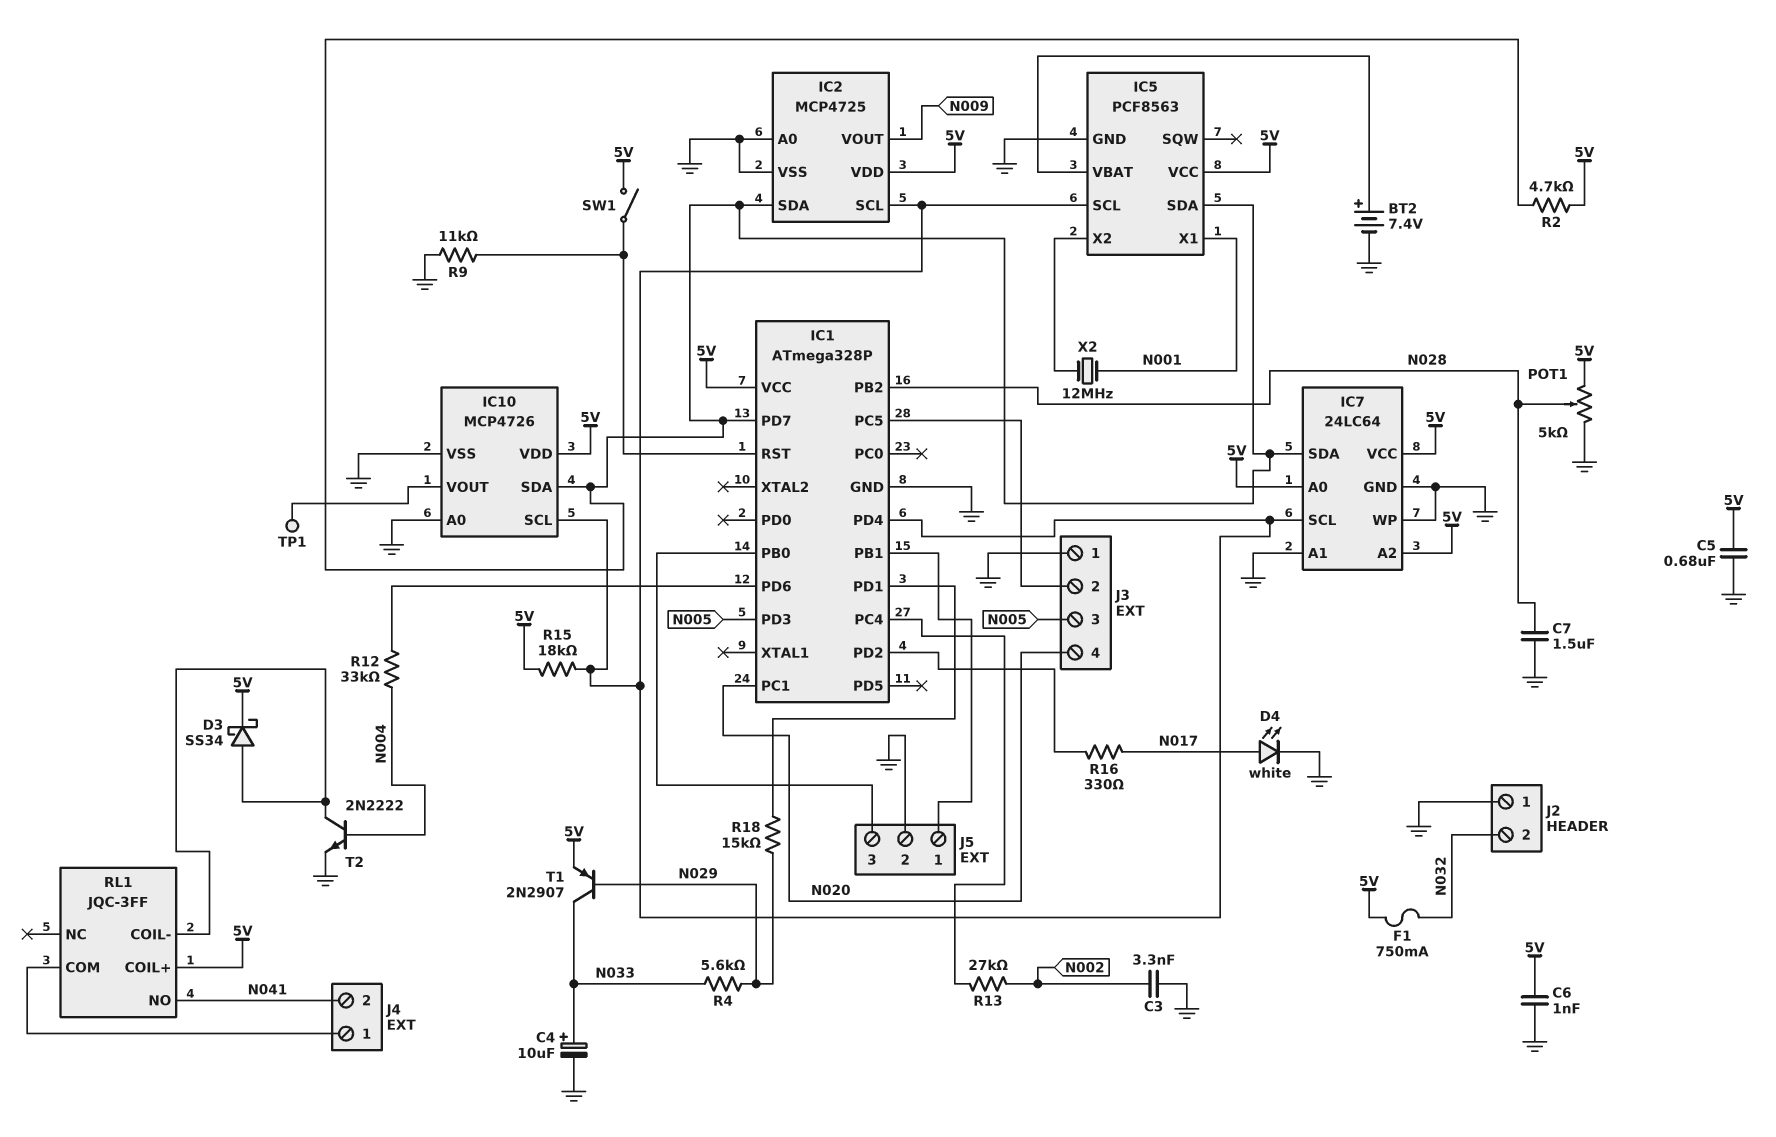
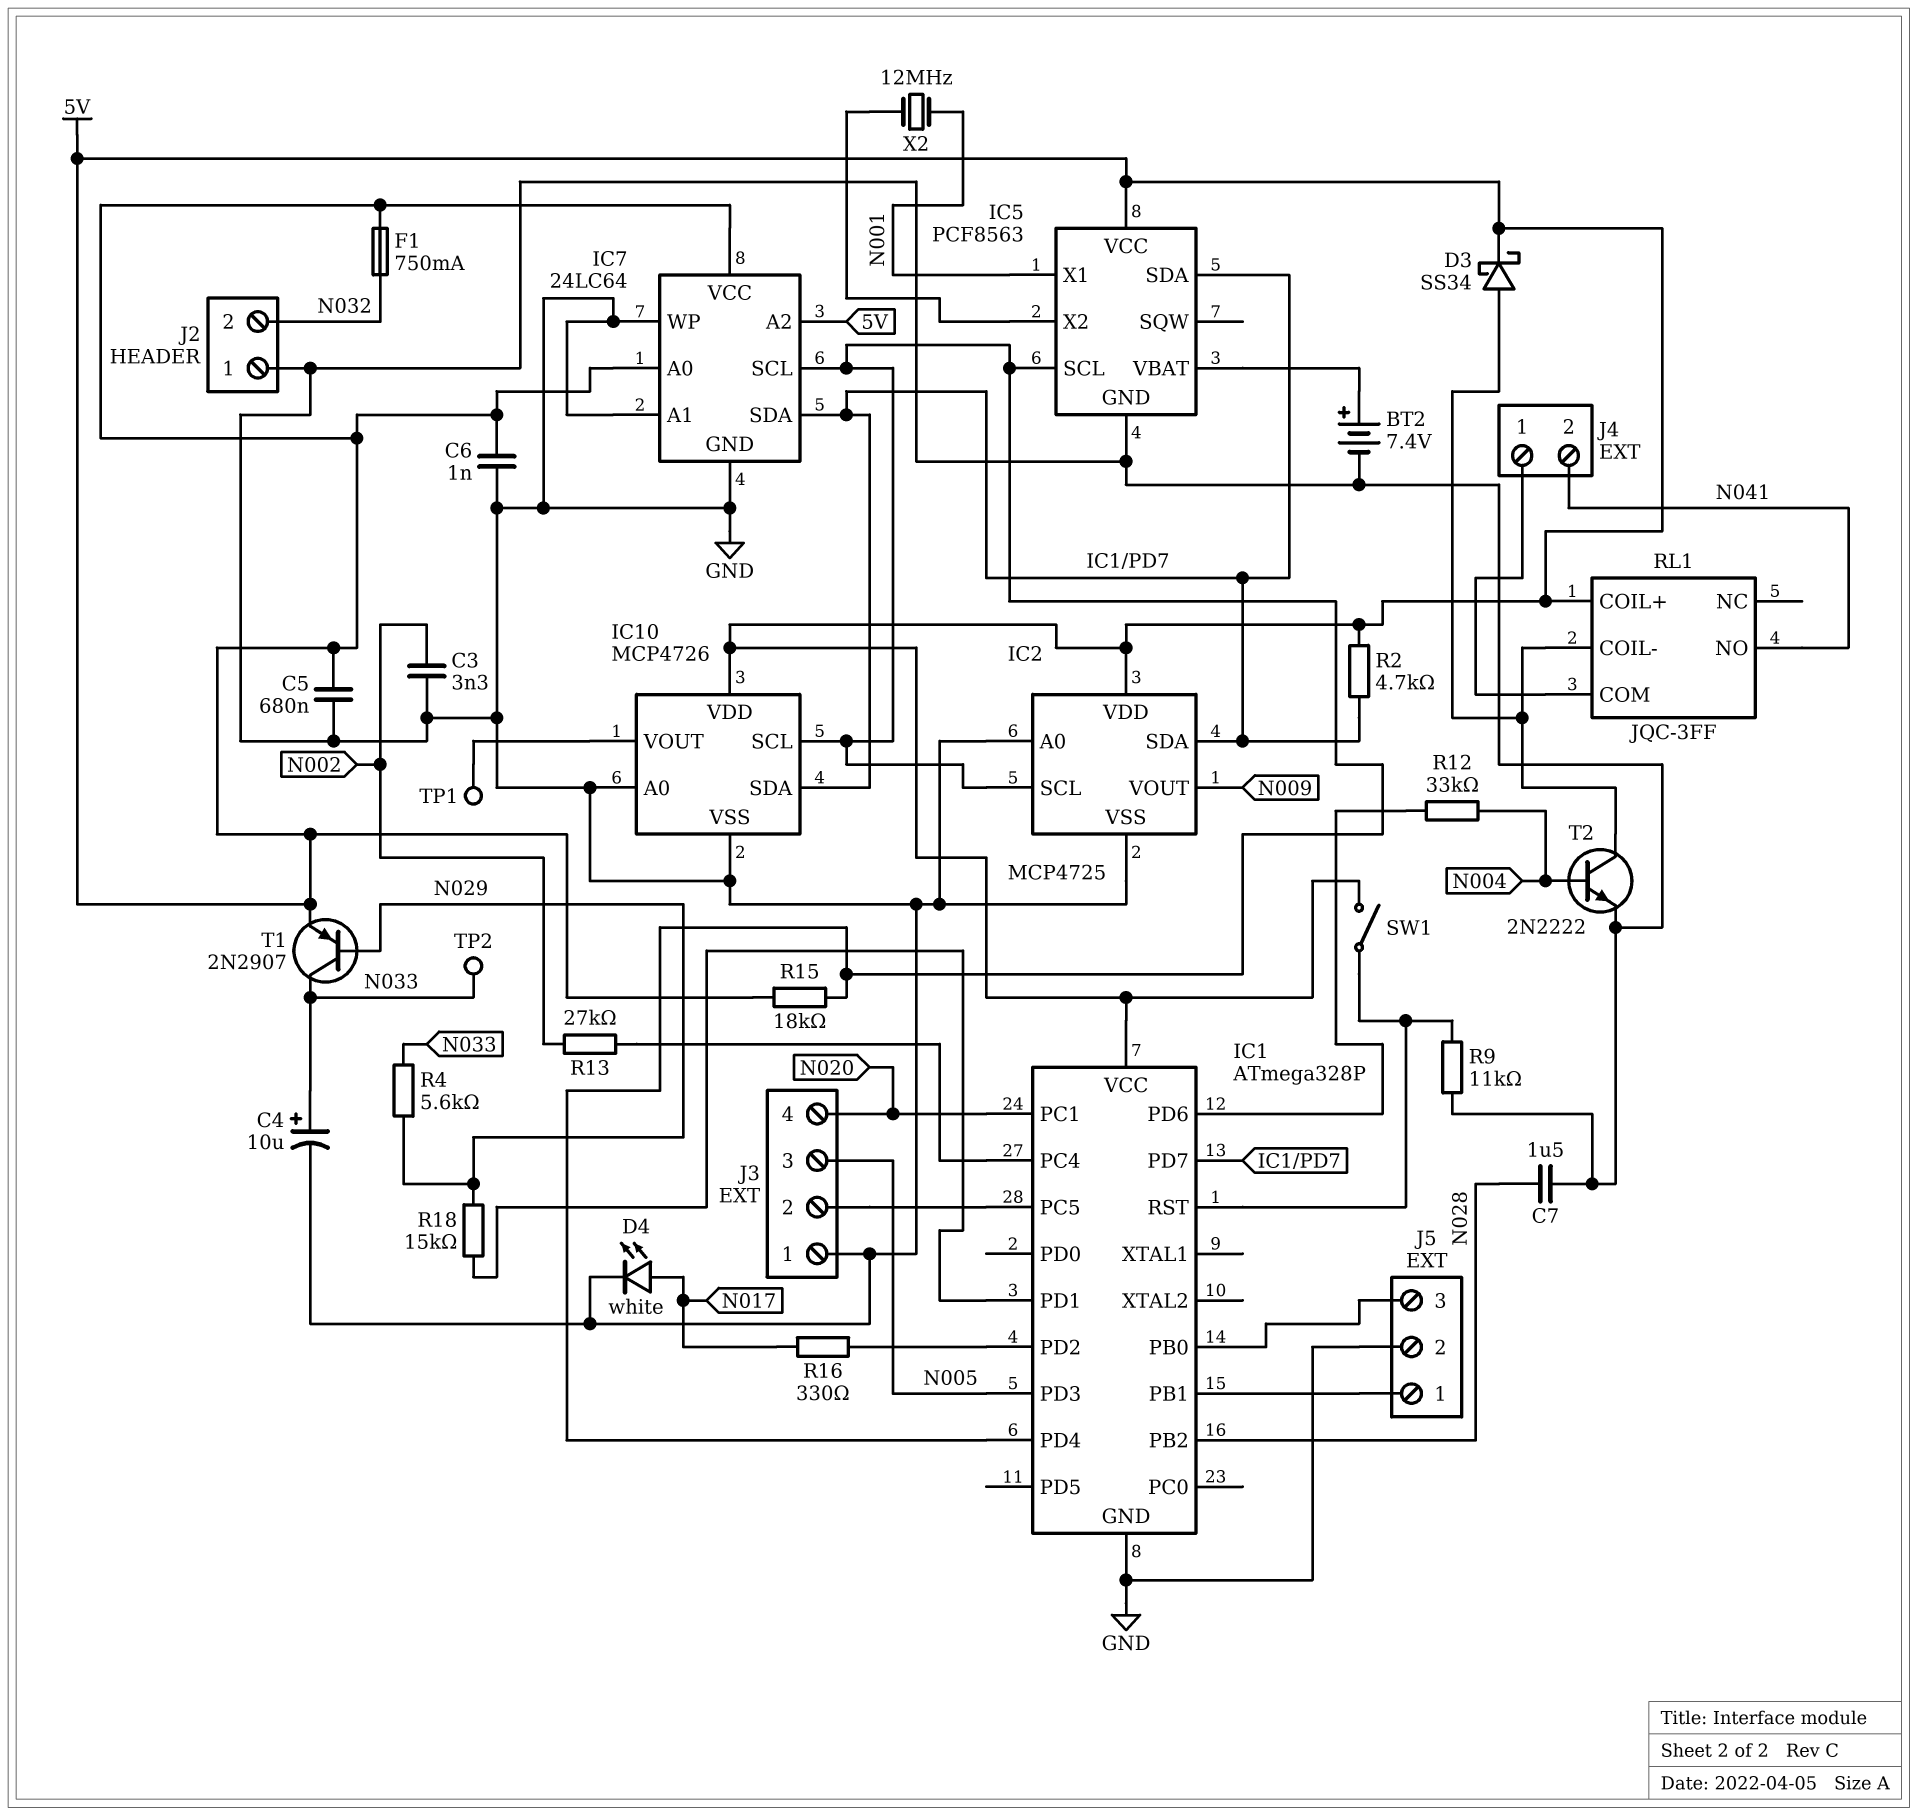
POT1: 5k (5V, GND, wiper N028) -> none
TP2: none -> test point (N033)

